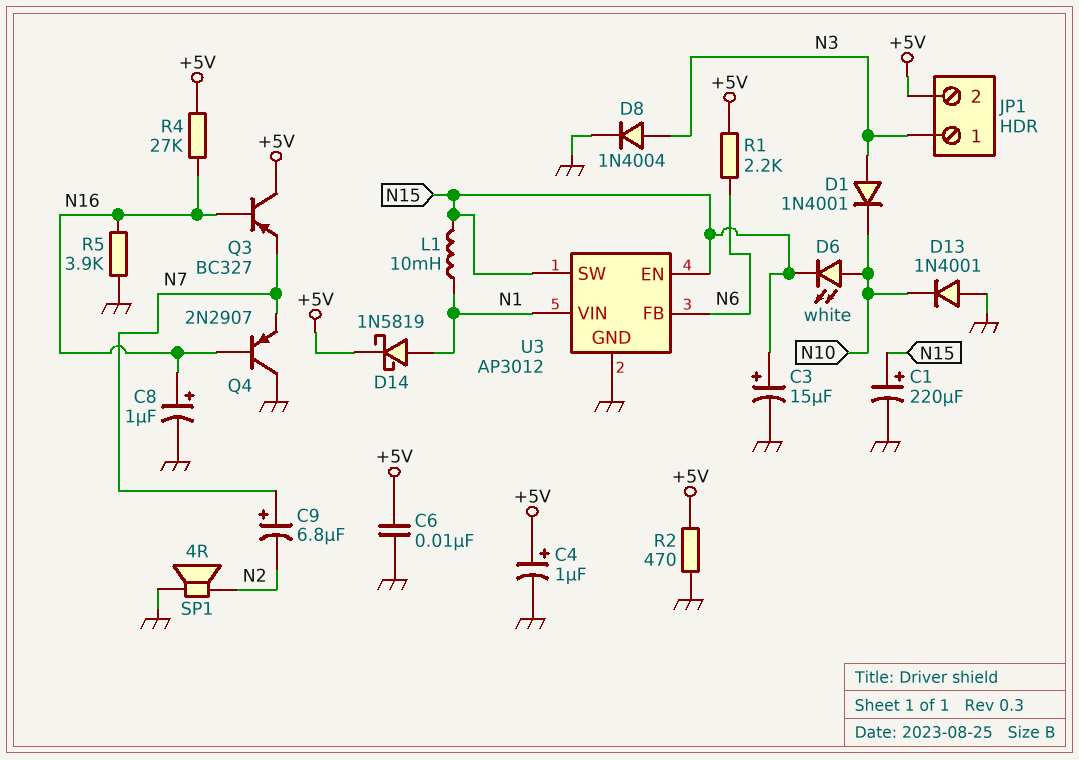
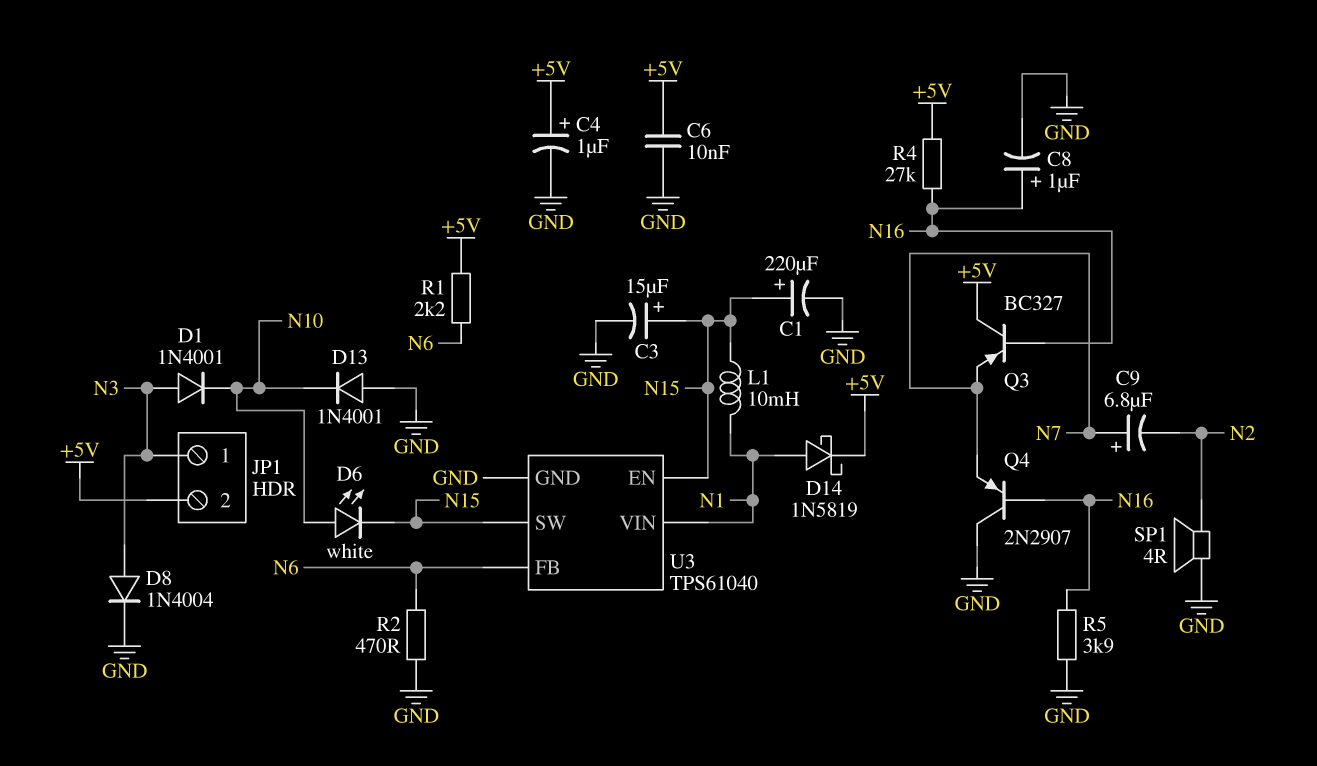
R2: 470 (+5V, GND) -> 470 (GND, N6)
U3: AP3012 -> TPS61040

